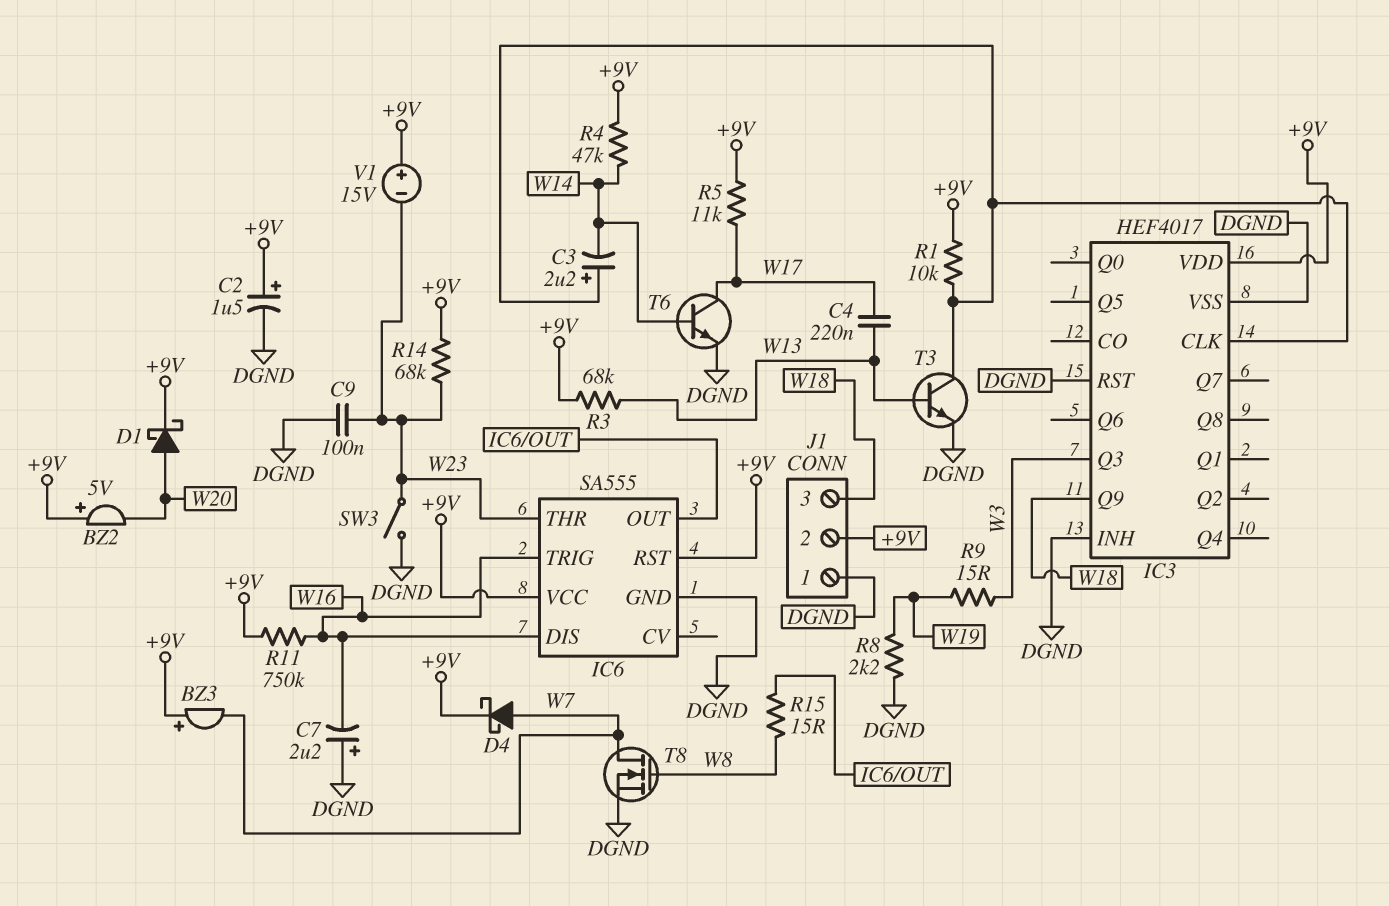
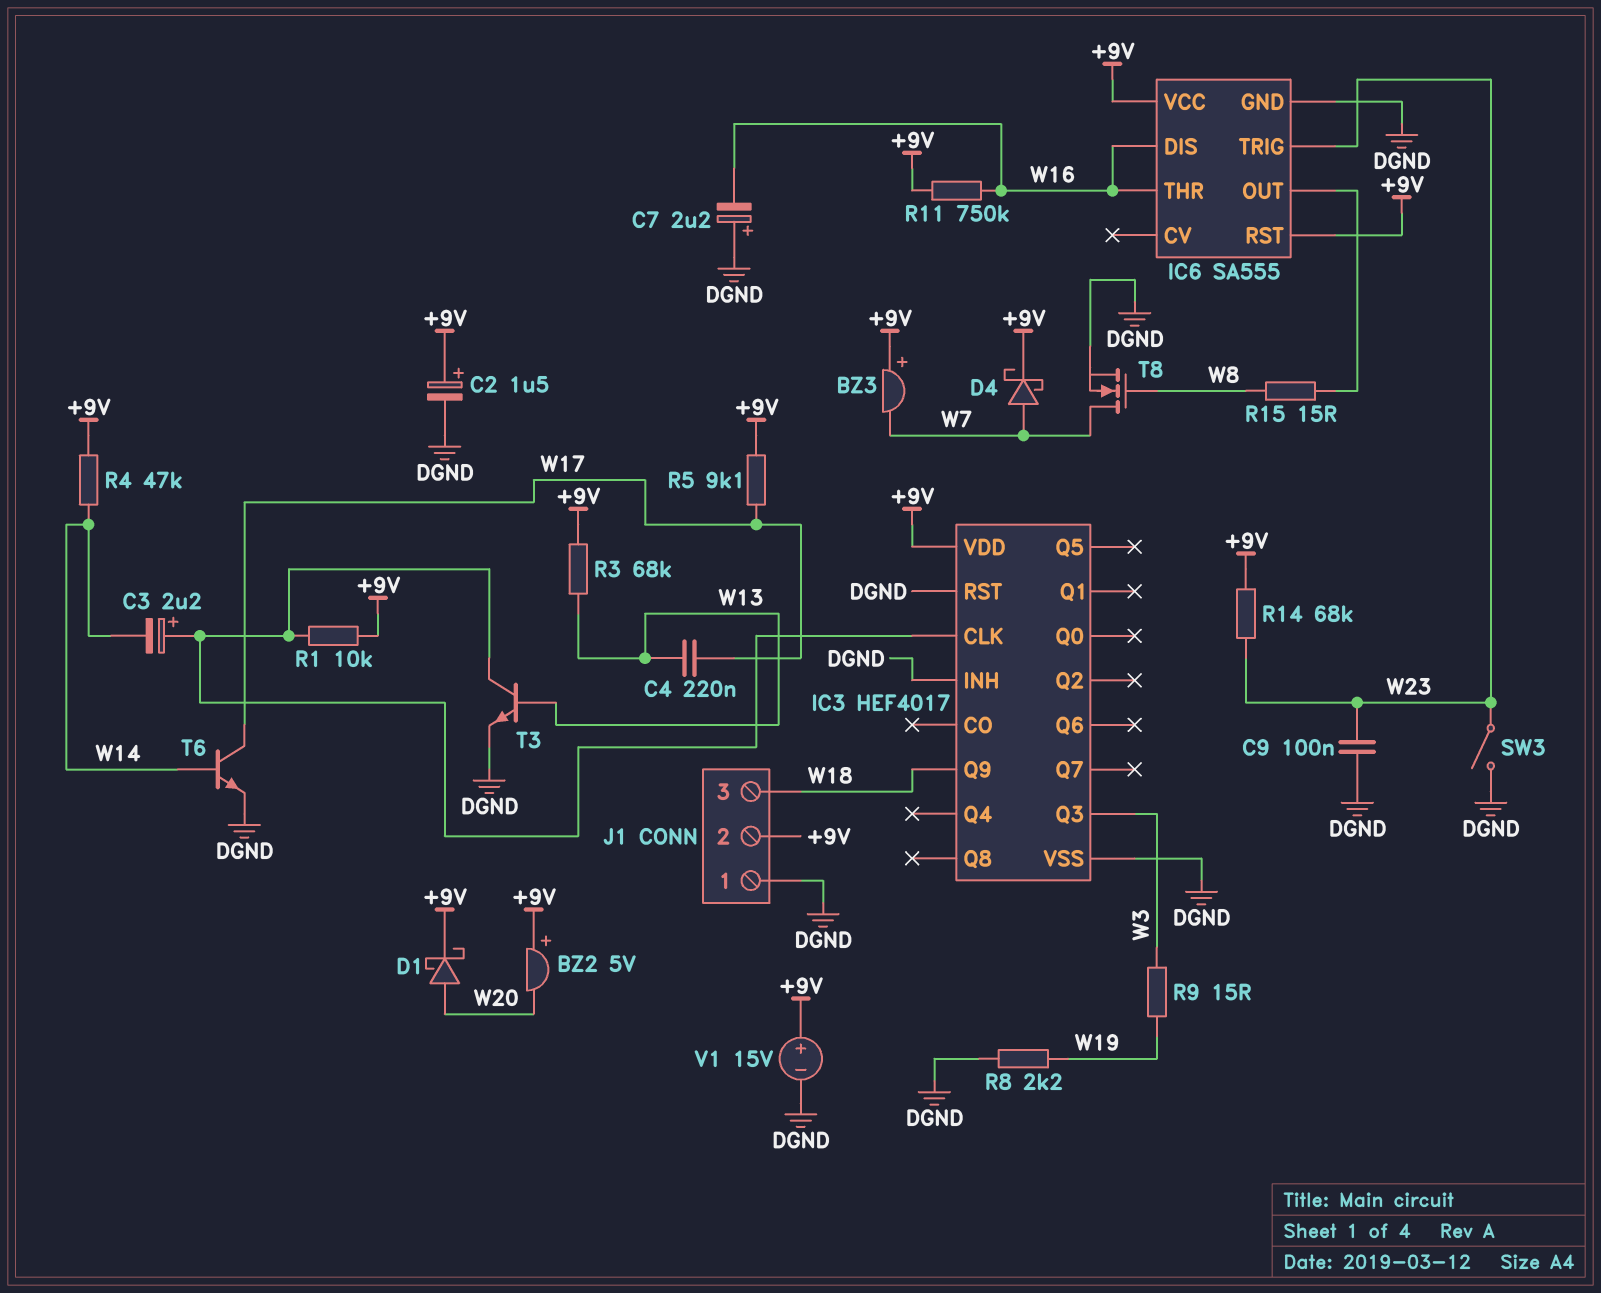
IC6 pin THR: W23 -> W16
IC6 pin TRIG: W16 -> W23
R5: 11k (+9V, W17) -> 9.1k (+9V, W17)
V1: 15V (plus +9V, minus W23) -> 15V (plus +9V, minus DGND)

